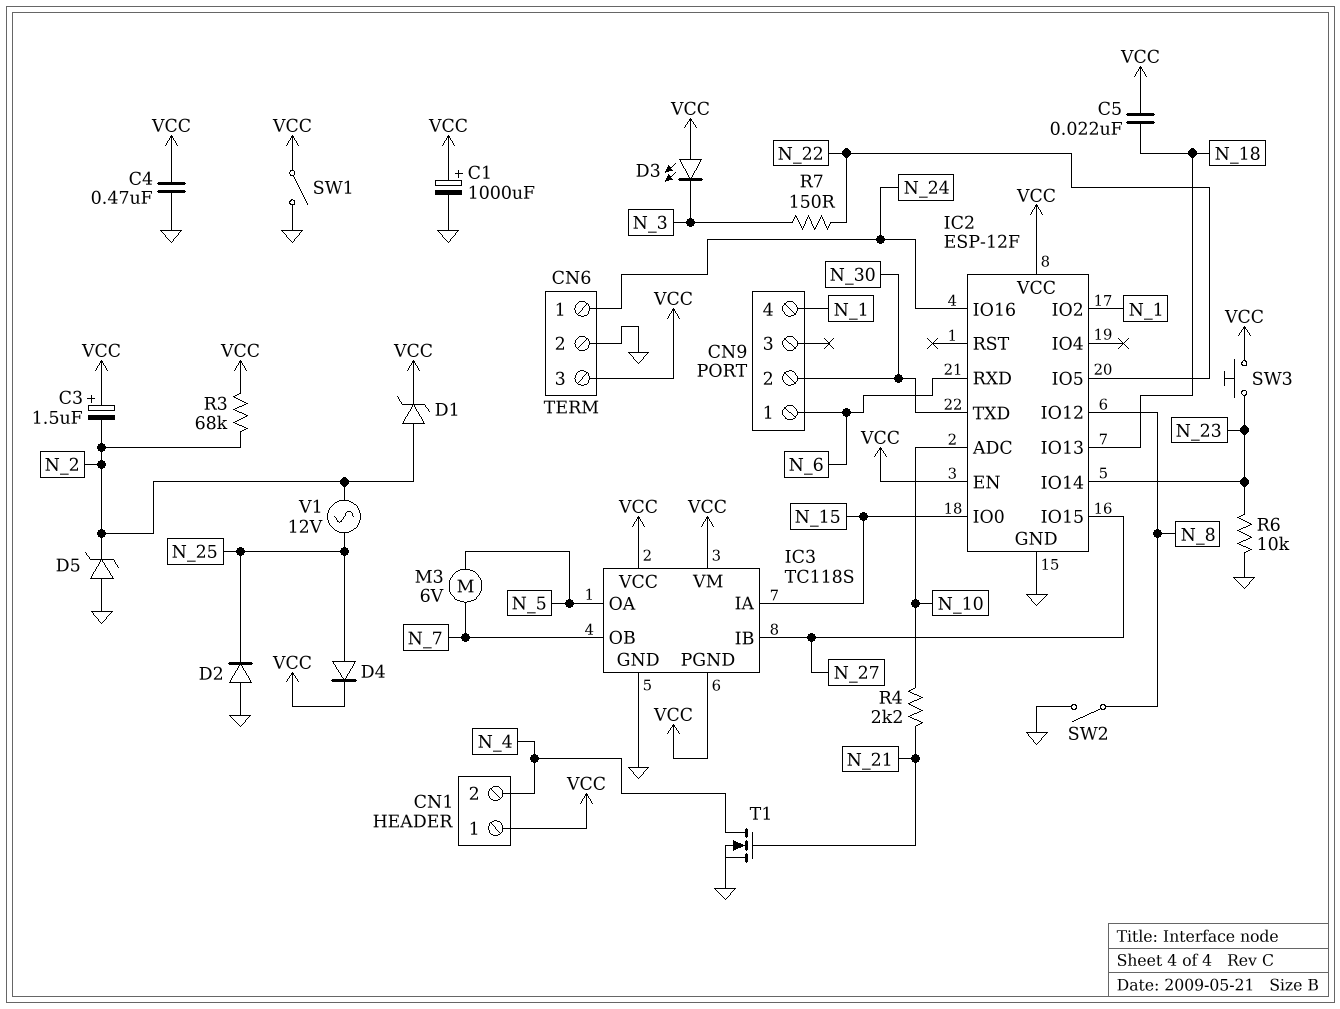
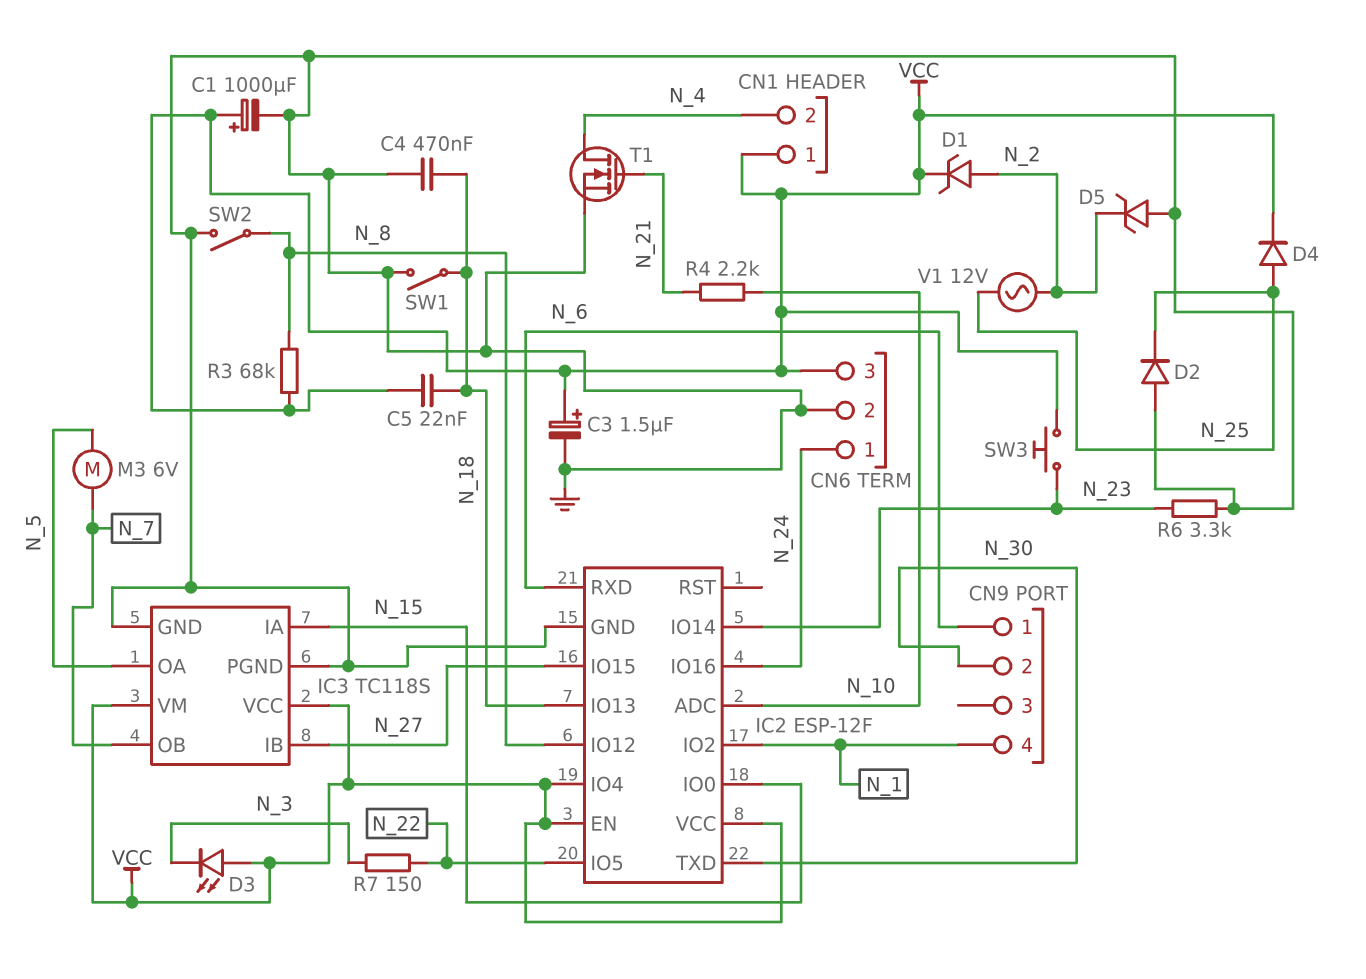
C3: 1.5uF (plus VCC, minus N_2) -> 1.5uF (plus VCC, minus GND)
C4: 470nF (GND, VCC) -> 470nF (GND, N_18)
IC2 pin IO4: none -> VCC
IC3 pin PGND: VCC -> GND
R3: 68k (N_2, VCC) -> 68k (N_8, VCC)
R6: 10k (GND, N_23) -> 3.3k (GND, N_23)
SW1: switch (GND, VCC) -> switch (GND, N_18)

